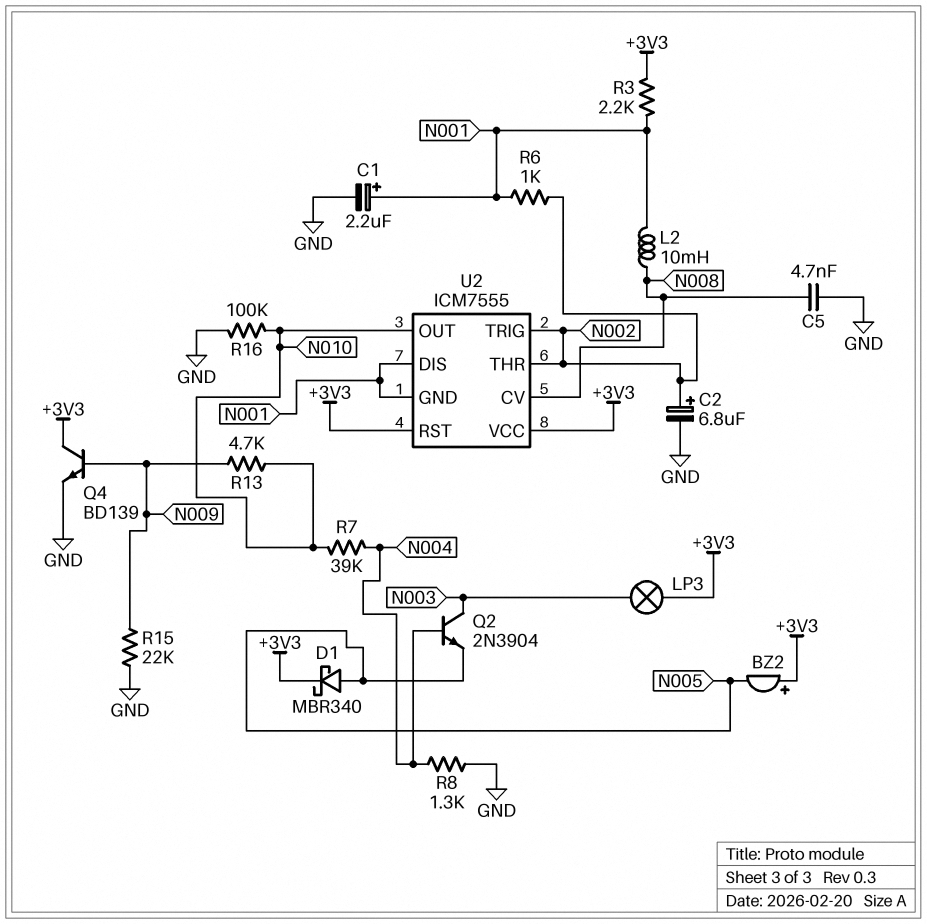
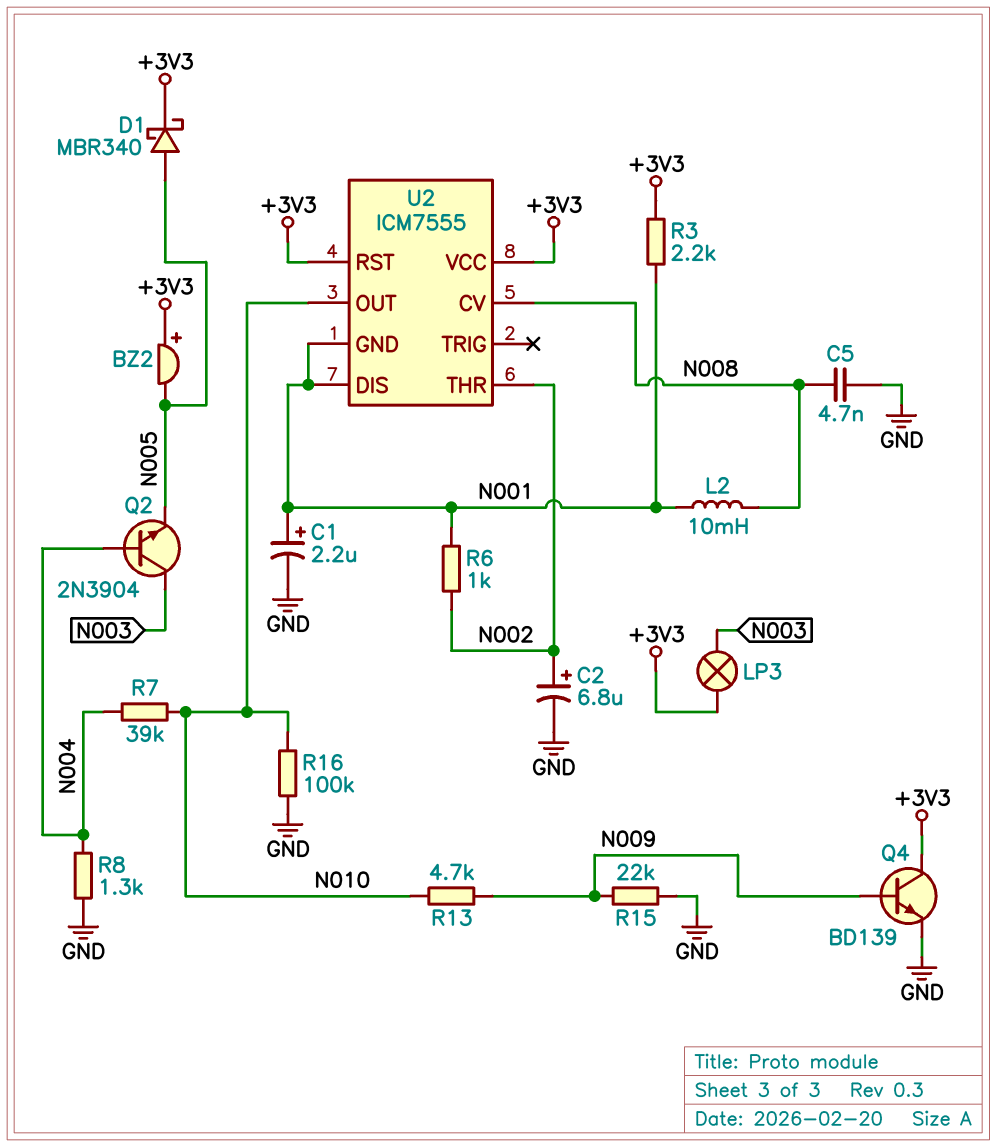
U2 pin TRIG: N002 -> none

